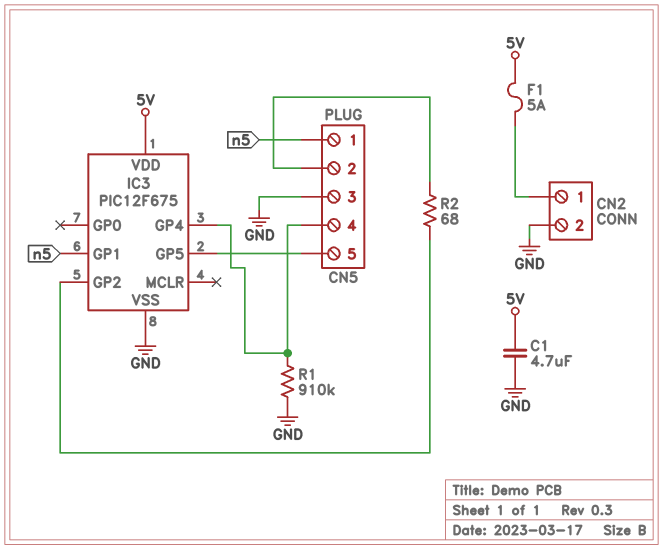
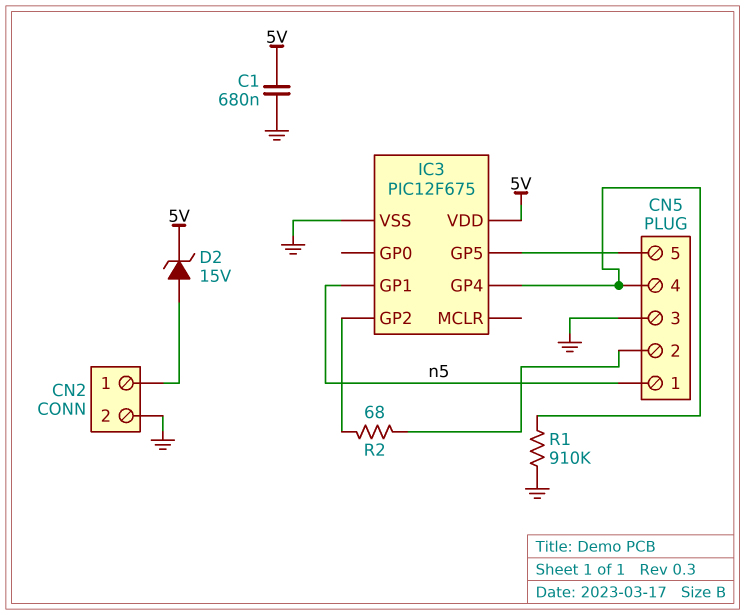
C1: 4.7uF (5V, GND) -> 680nF (5V, GND)
D2: none -> zener 15V (A CN2/1, K 5V)
F1: 5A (5V, CN2/1) -> none

